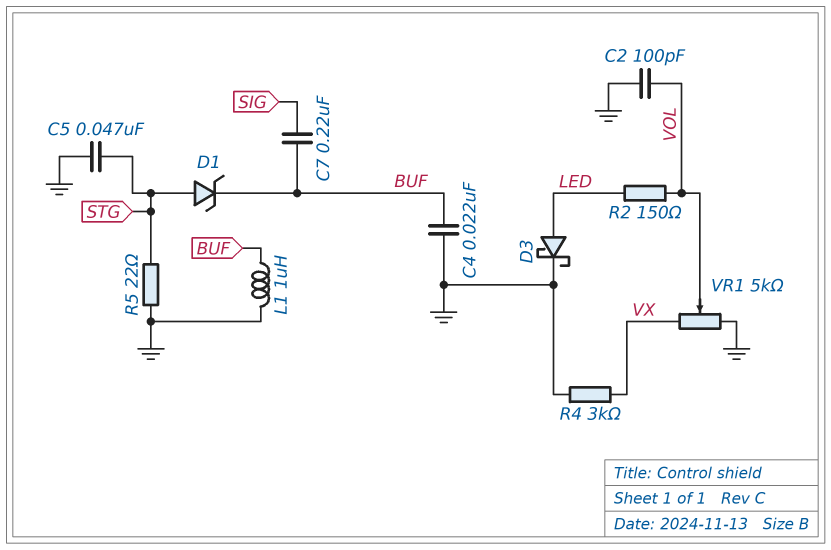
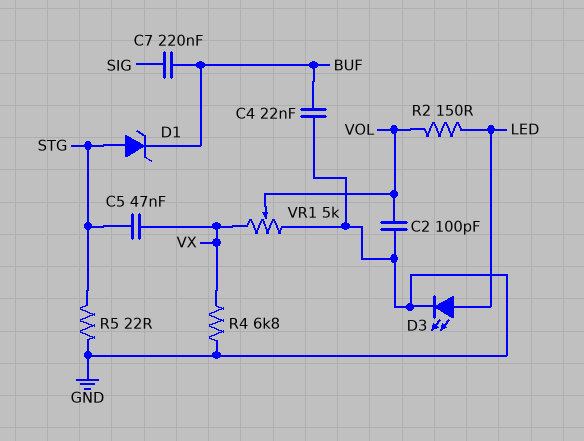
C5: 47nF (GND, STG) -> 47nF (STG, VX)
D3: schottky (A LED, K GND) -> LED (A LED, K GND)
L1: 1uH (BUF, GND) -> none
R4: 3k (GND, VX) -> 6.8k (GND, VX)

